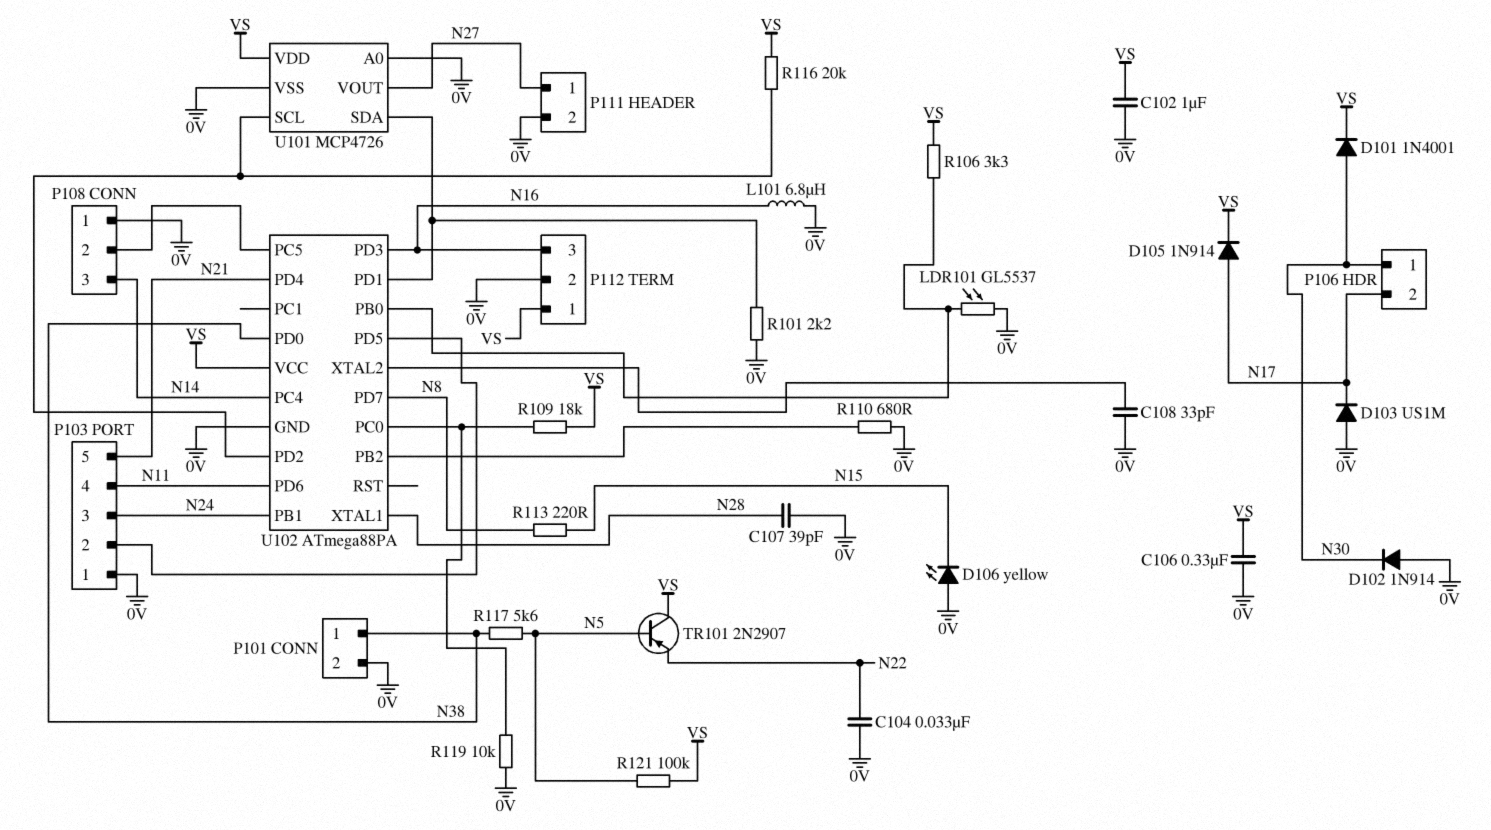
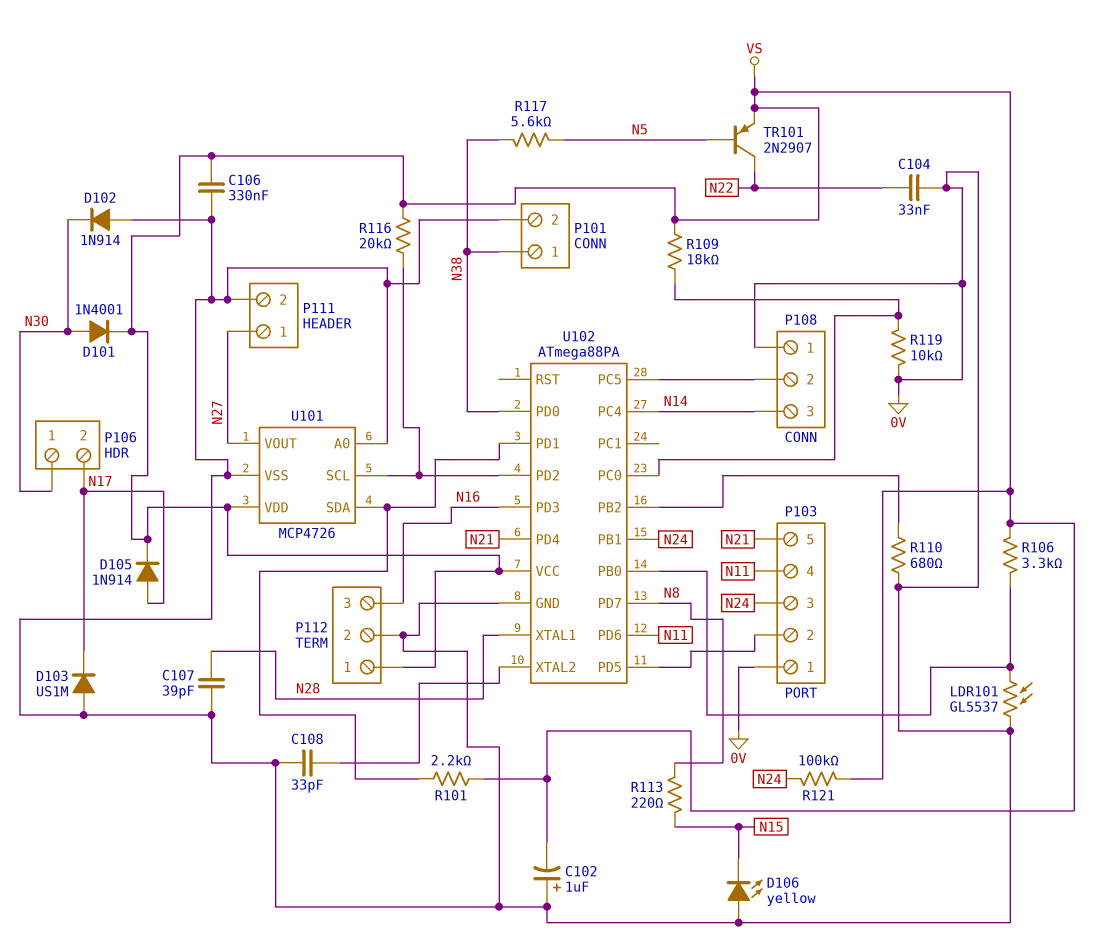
C102: 1uF (0V, VS) -> 1uF (plus 0V, minus VS)
L101: 6.8uH (0V, N16) -> none
R101: 2.2k (0V, U101/SDA) -> 2.2k (U101/SDA, VS)
R121: 100k (N5, VS) -> 100k (N24, VS)
TR101: PNP 2N2907 (B N5, C VS, E N22) -> PNP 2N2907 (B N5, C N22, E VS)

